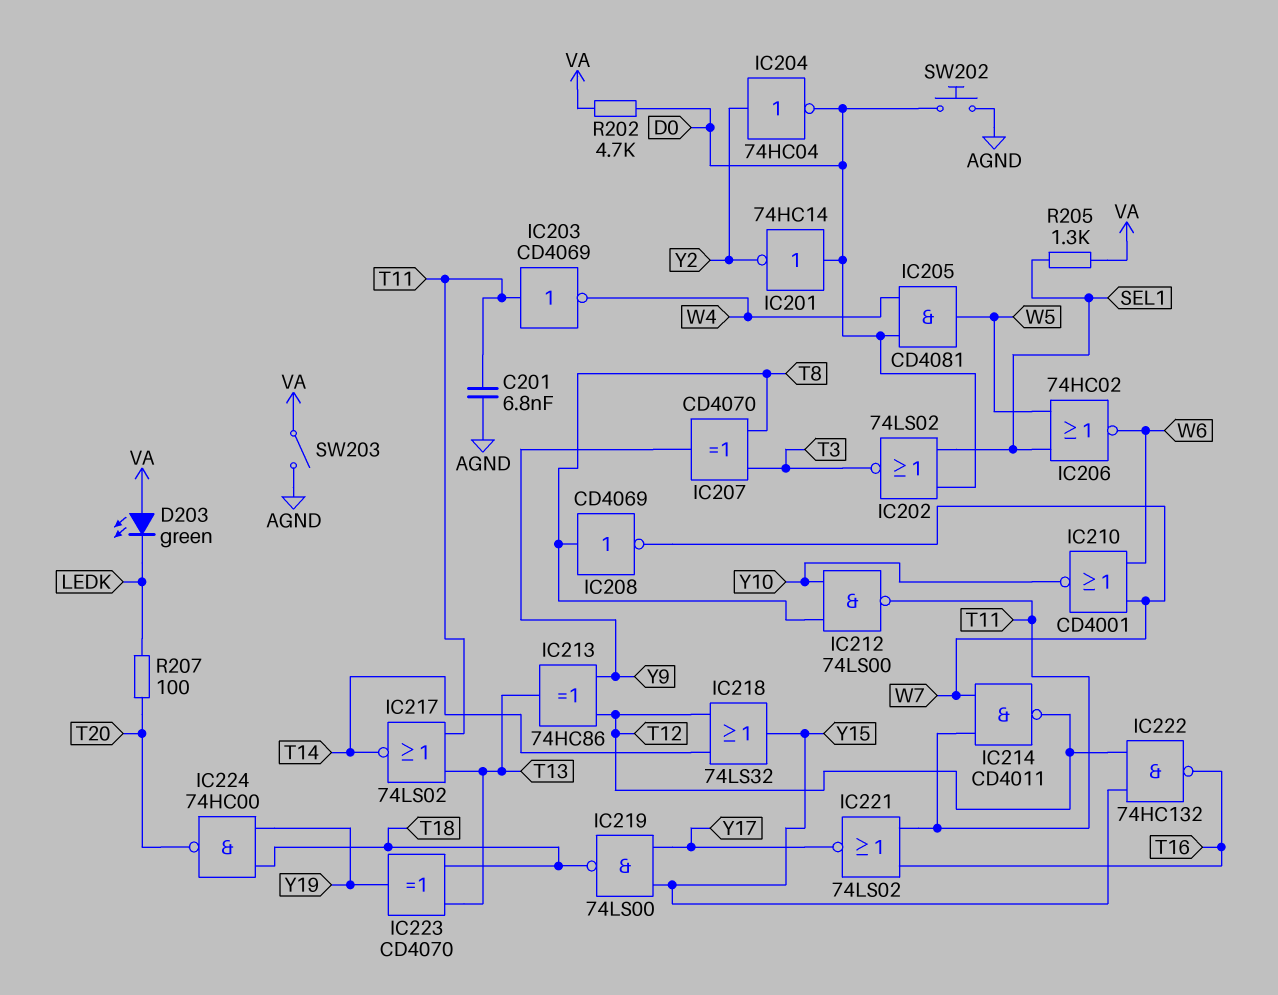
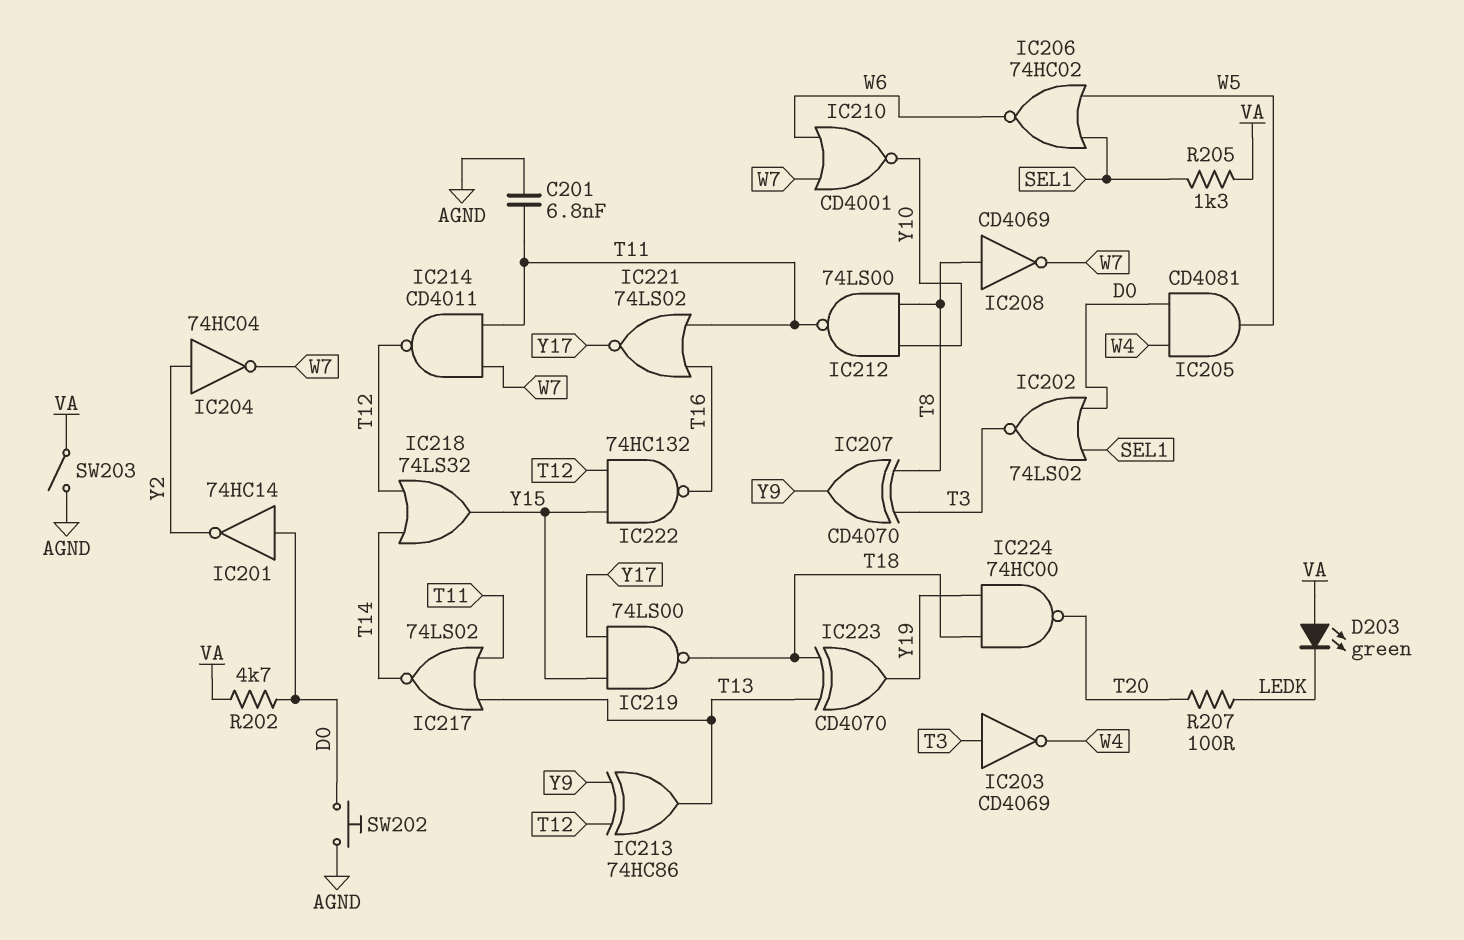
IC203: NOT CD4069 (in T11, out W4) -> NOT CD4069 (in T3, out W4)
IC204: NOT 74HC04 (in Y2, out D0) -> NOT 74HC04 (in Y2, out W7)

